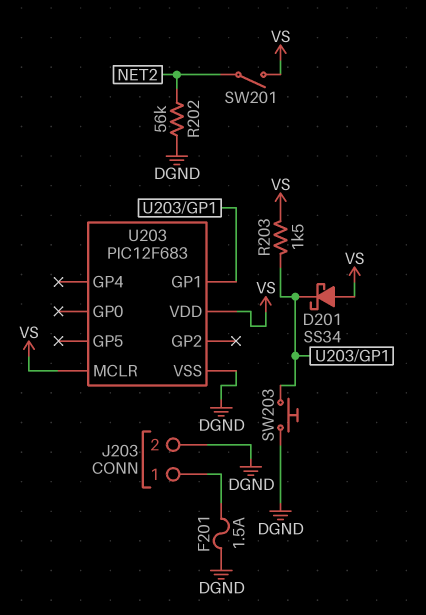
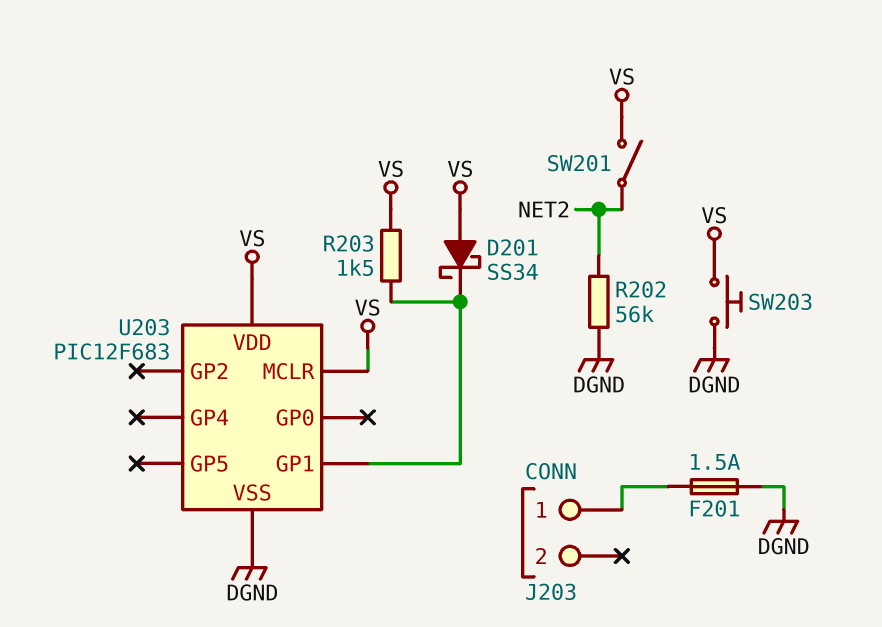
J203 pin 2: DGND -> none
SW203: button (DGND, U203/GP1) -> button (DGND, VS)

